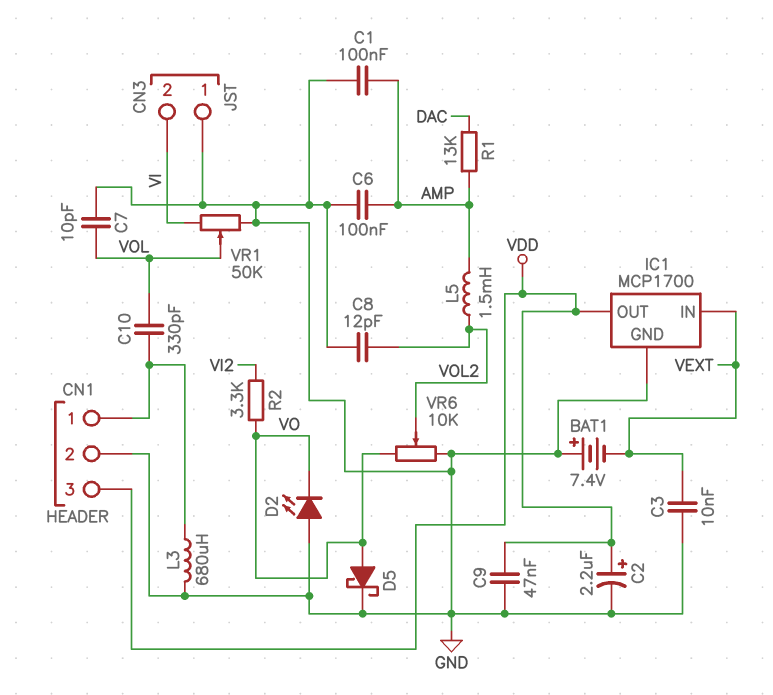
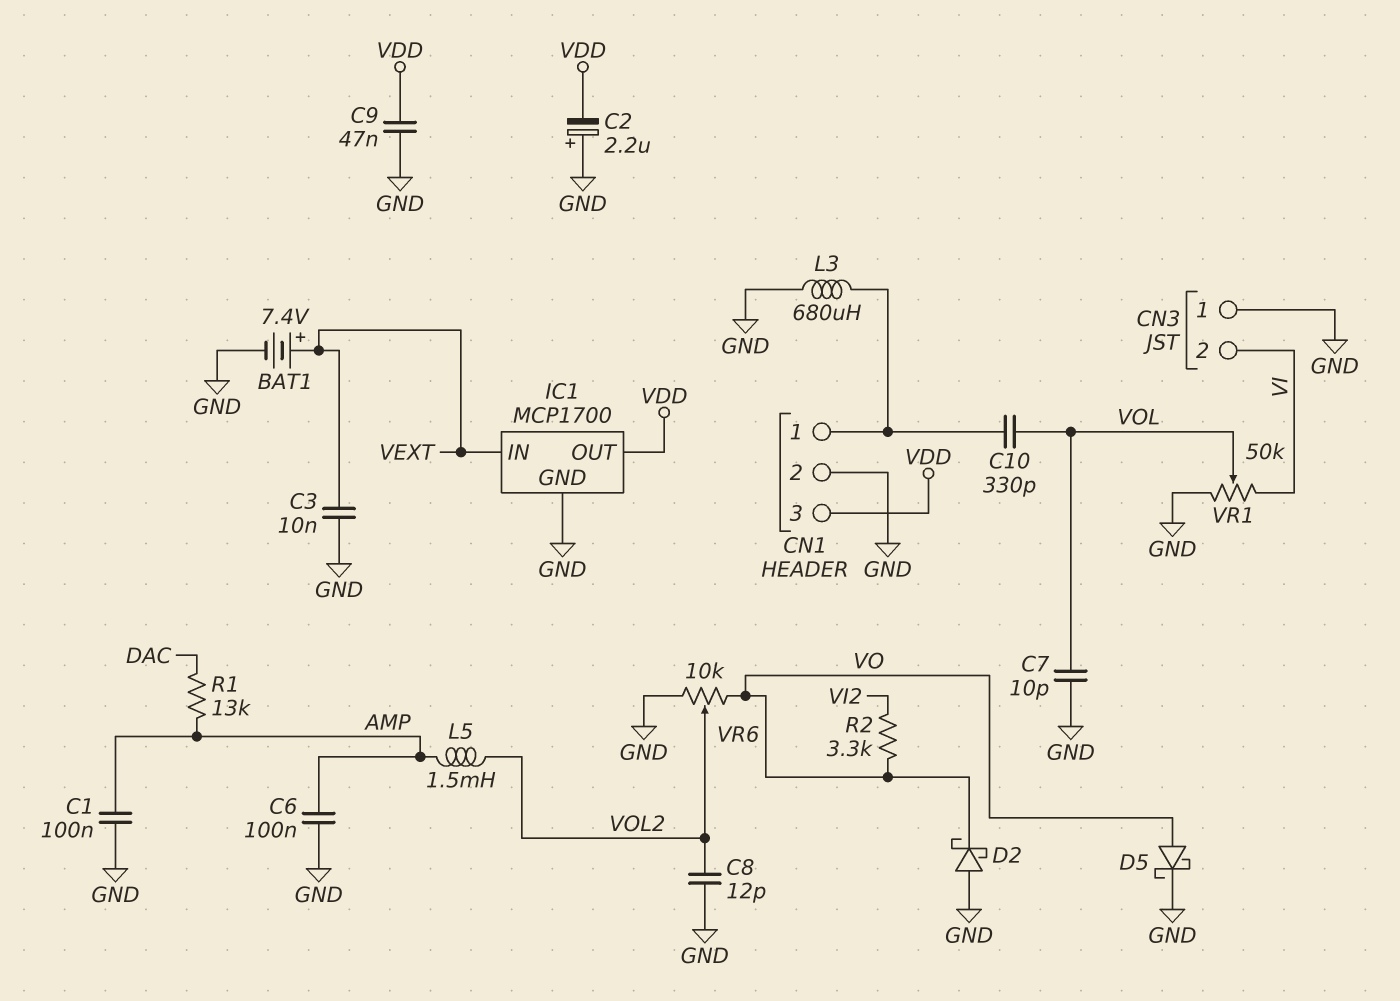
BAT1: 7.4V (plus GND, minus VEXT) -> 7.4V (plus VEXT, minus GND)
C2: 2.2uF (plus VDD, minus GND) -> 2.2uF (plus GND, minus VDD)
D2: LED (A GND, K VO) -> schottky (A GND, K VO)

